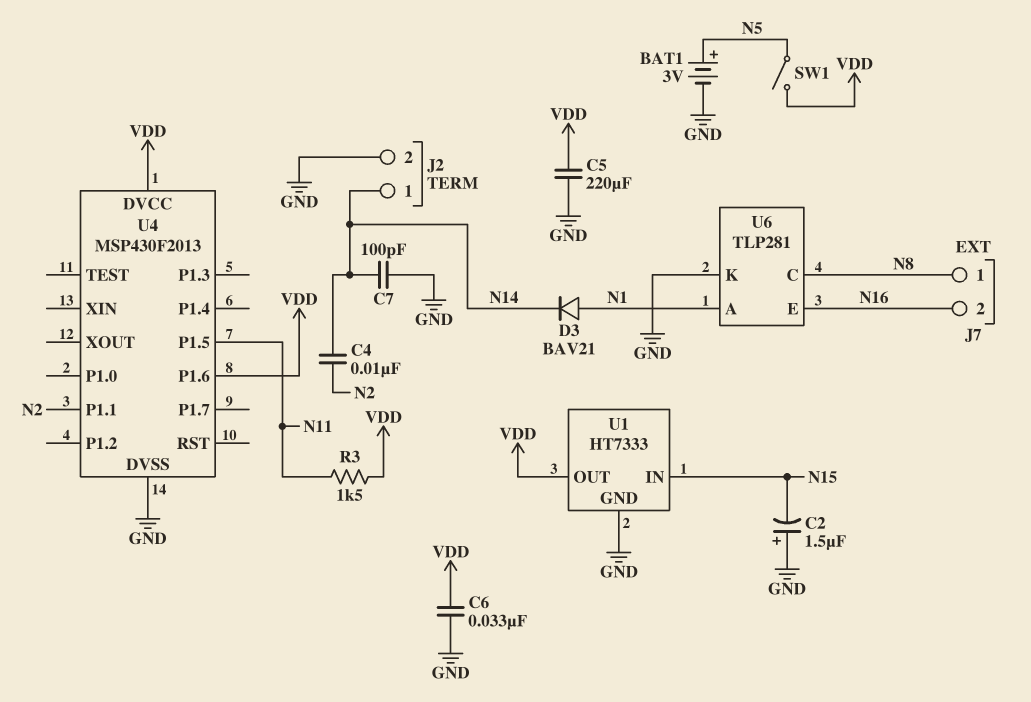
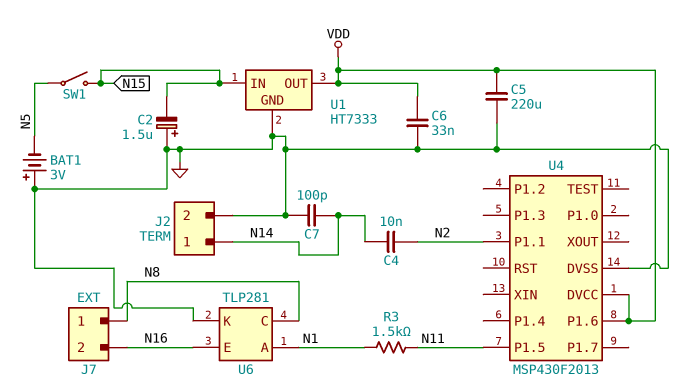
BAT1: 3V (plus N5, minus GND) -> 3V (plus GND, minus N5)
D3: diode BAV21 (A N1, K N14) -> none
R3: 1.5k (N11, VDD) -> 1.5k (N1, N11)
SW1: switch (N5, VDD) -> switch (N5, N15)

